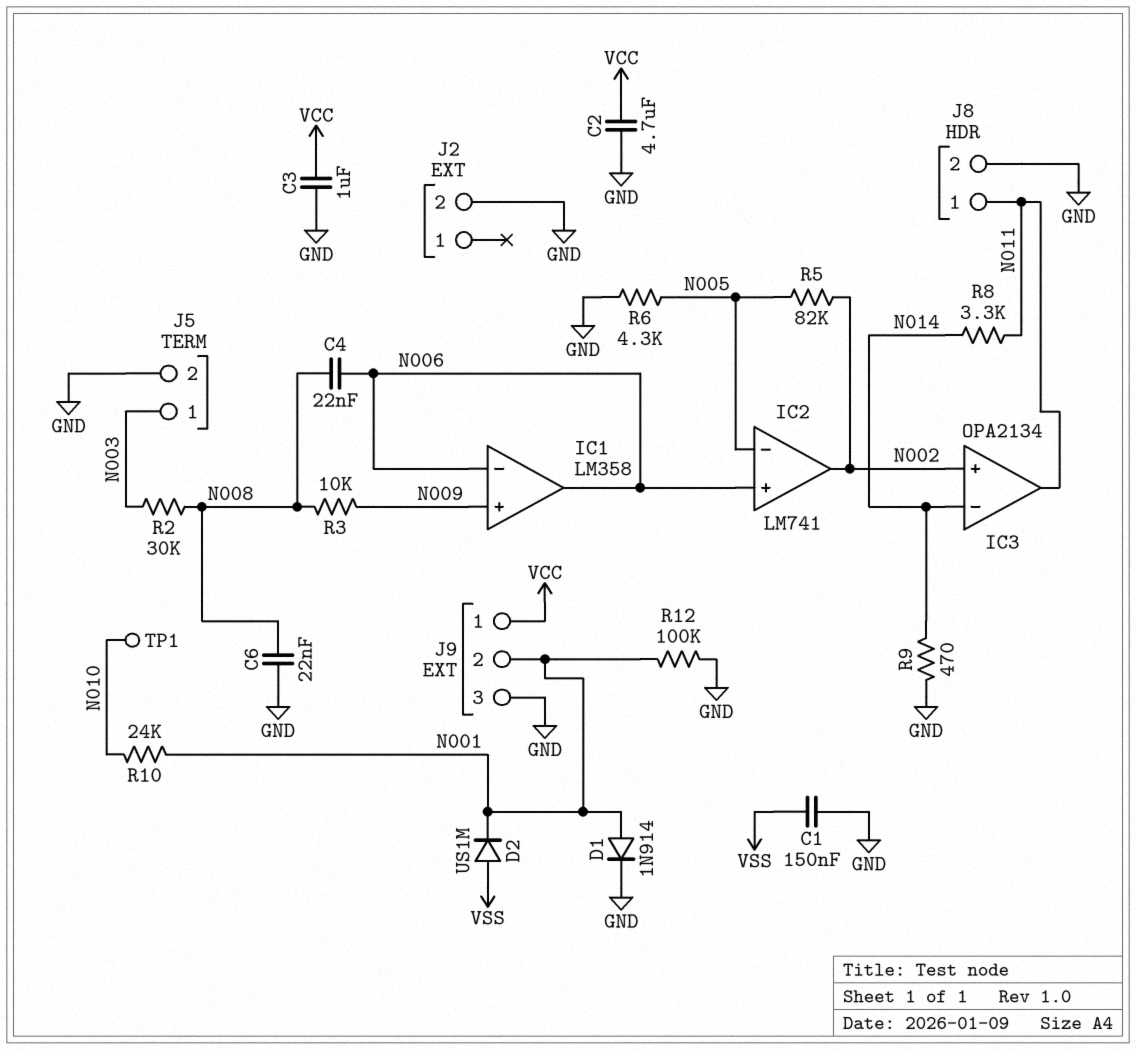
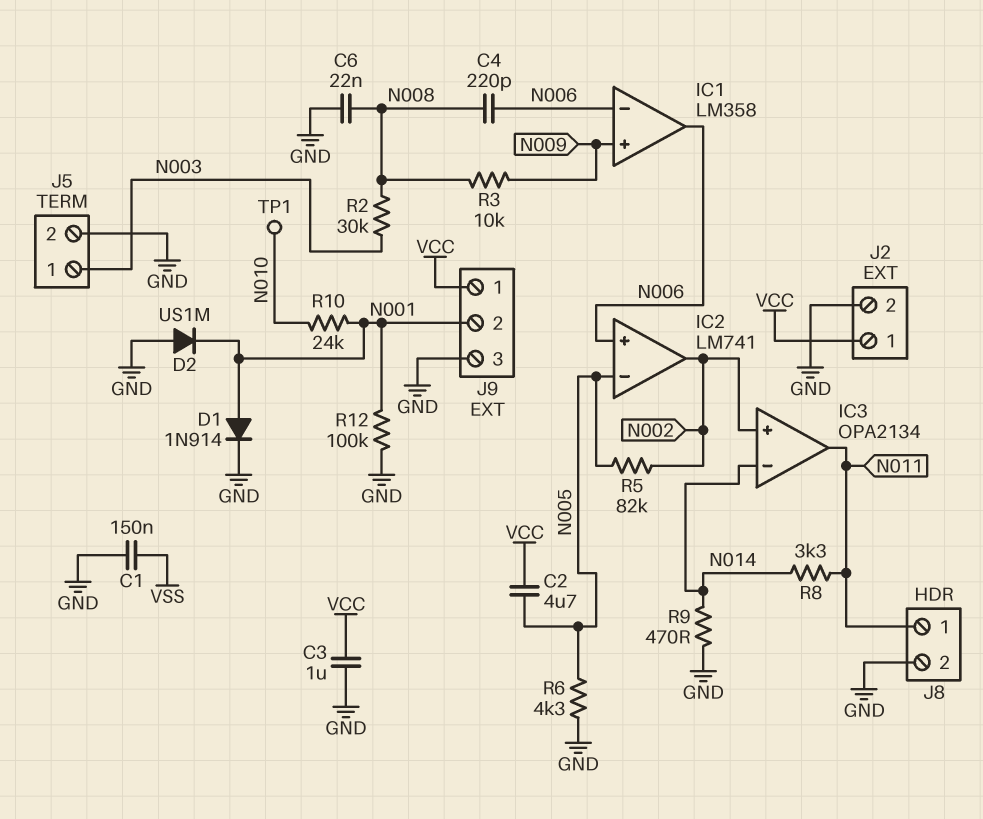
C2: 4.7uF (GND, VCC) -> 4.7uF (N005, VCC)
C4: 22nF (N006, N008) -> 220pF (N006, N008)
D2: diode US1M (A VSS, K N001) -> diode US1M (A GND, K N001)
J2 pin 1: none -> VCC

